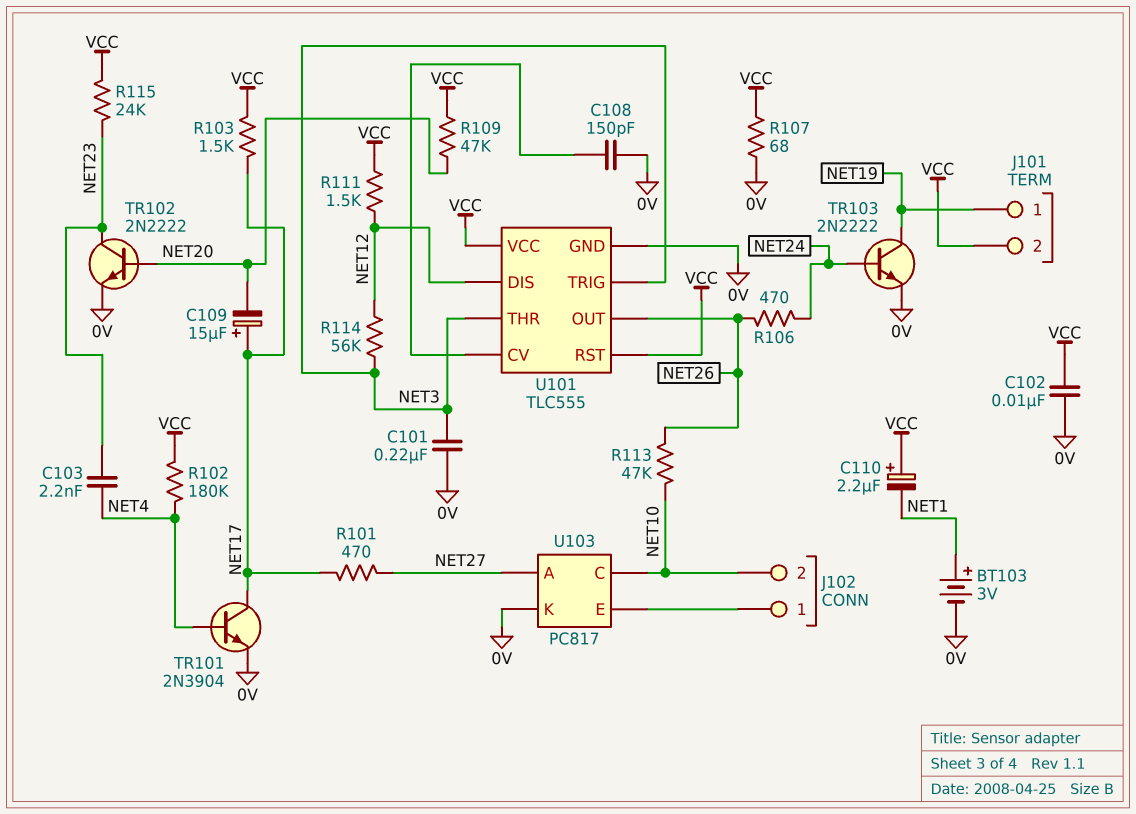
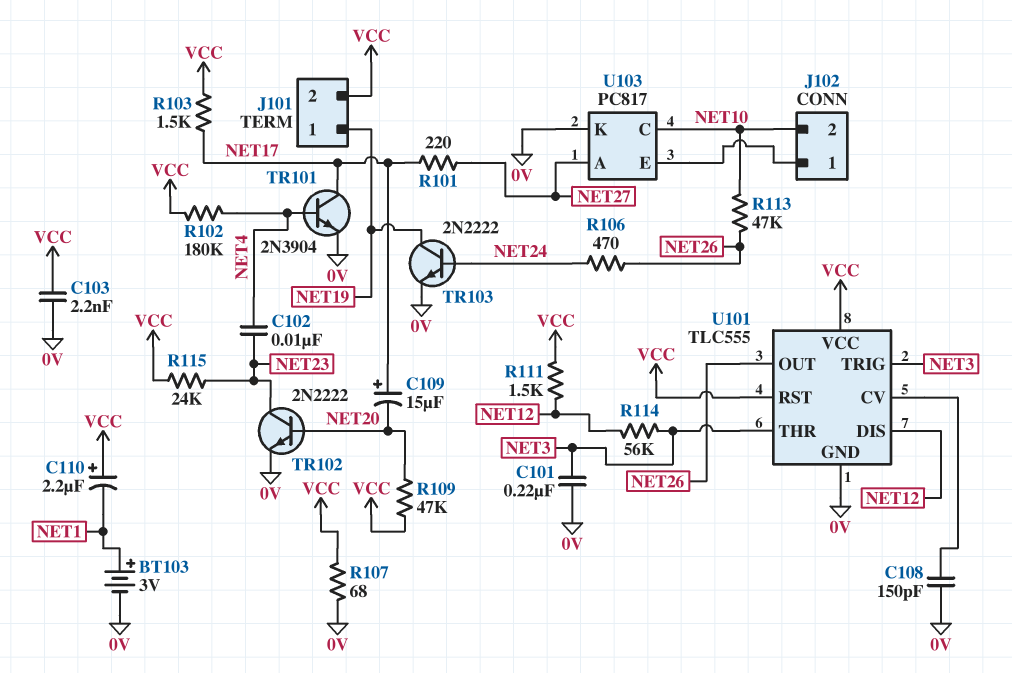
C102: 10nF (0V, VCC) -> 10nF (NET4, NET23)
C103: 2.2nF (NET4, NET23) -> 2.2nF (0V, VCC)
R101: 470 (NET17, NET27) -> 220 (NET17, NET27)

